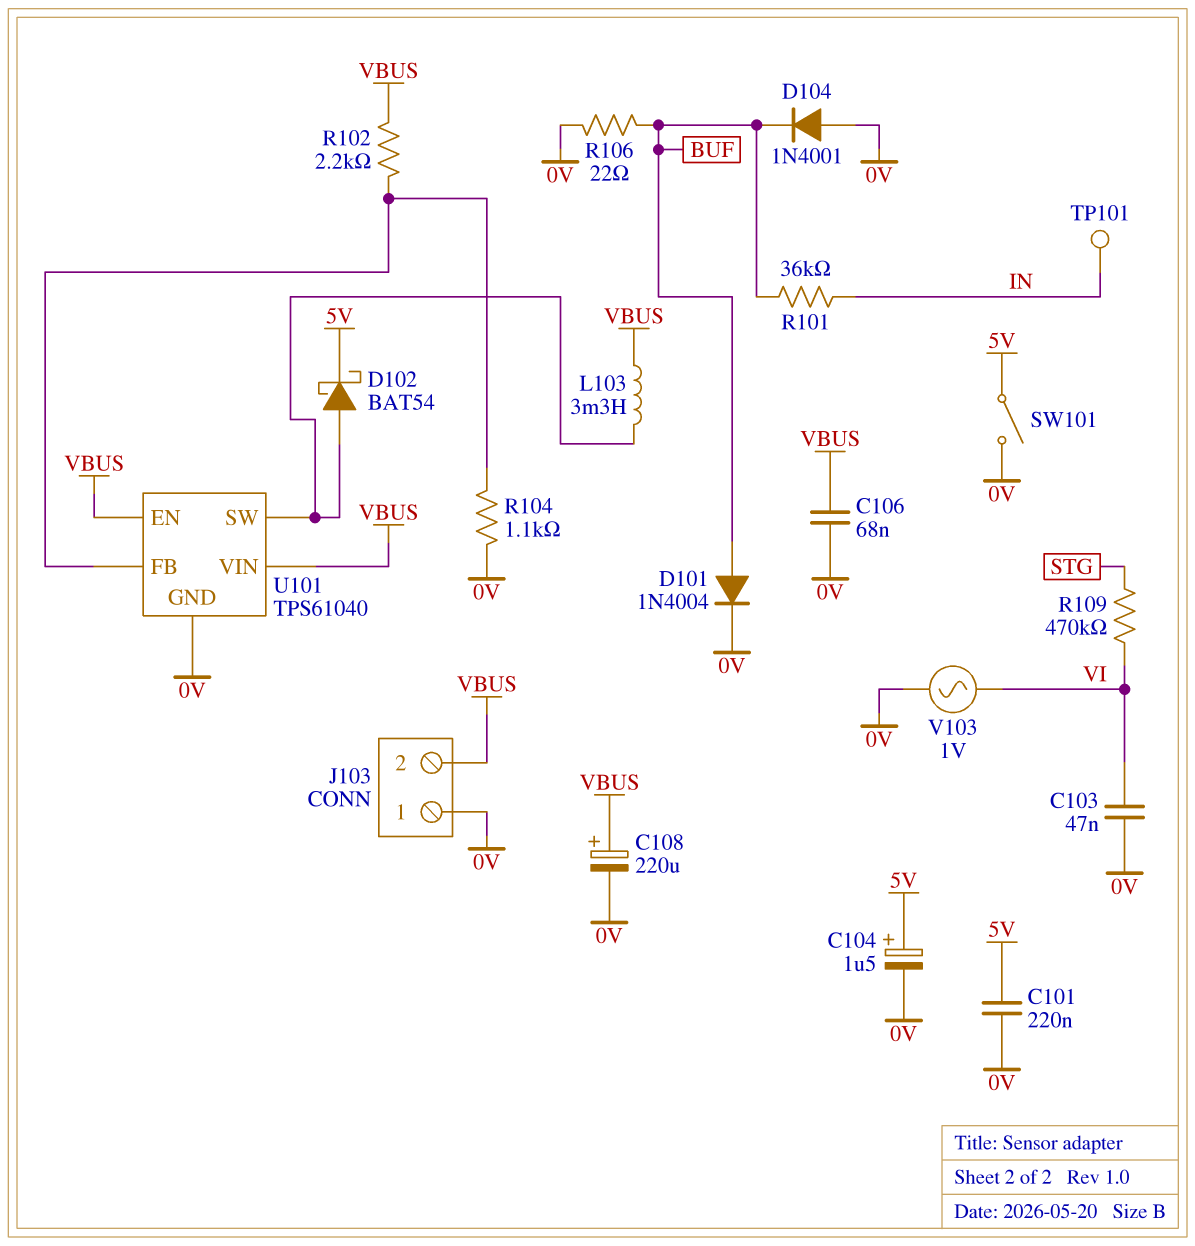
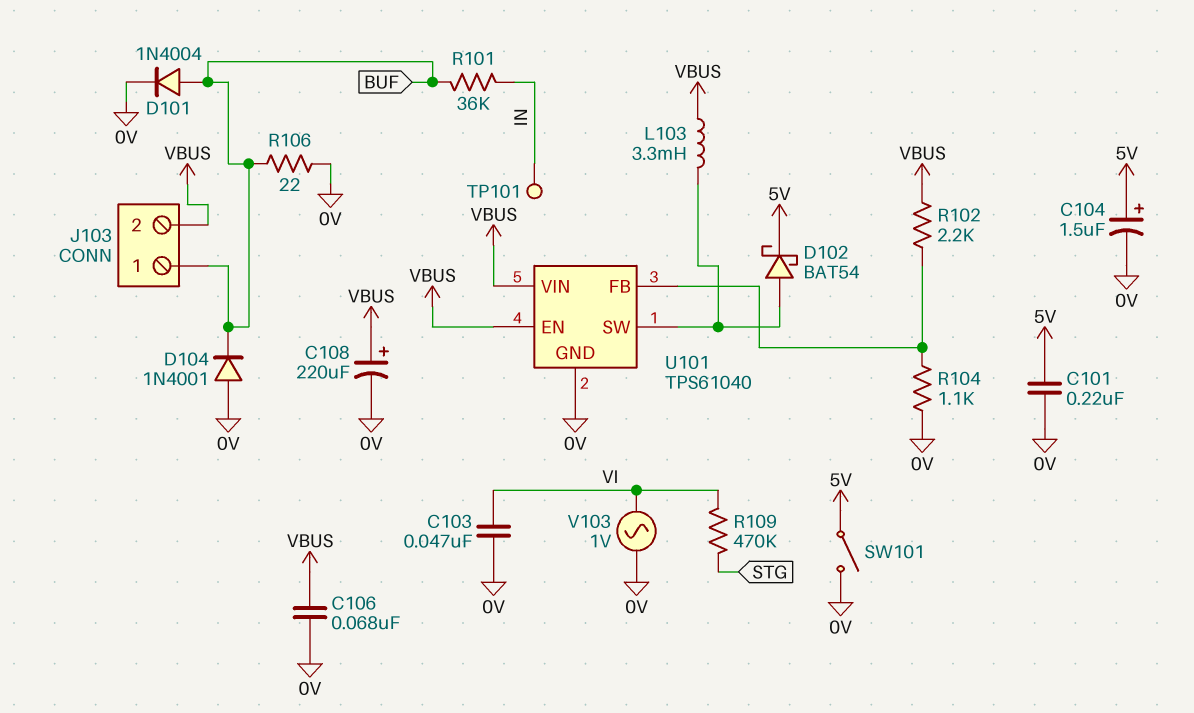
J103 pin 1: 0V -> BUF

